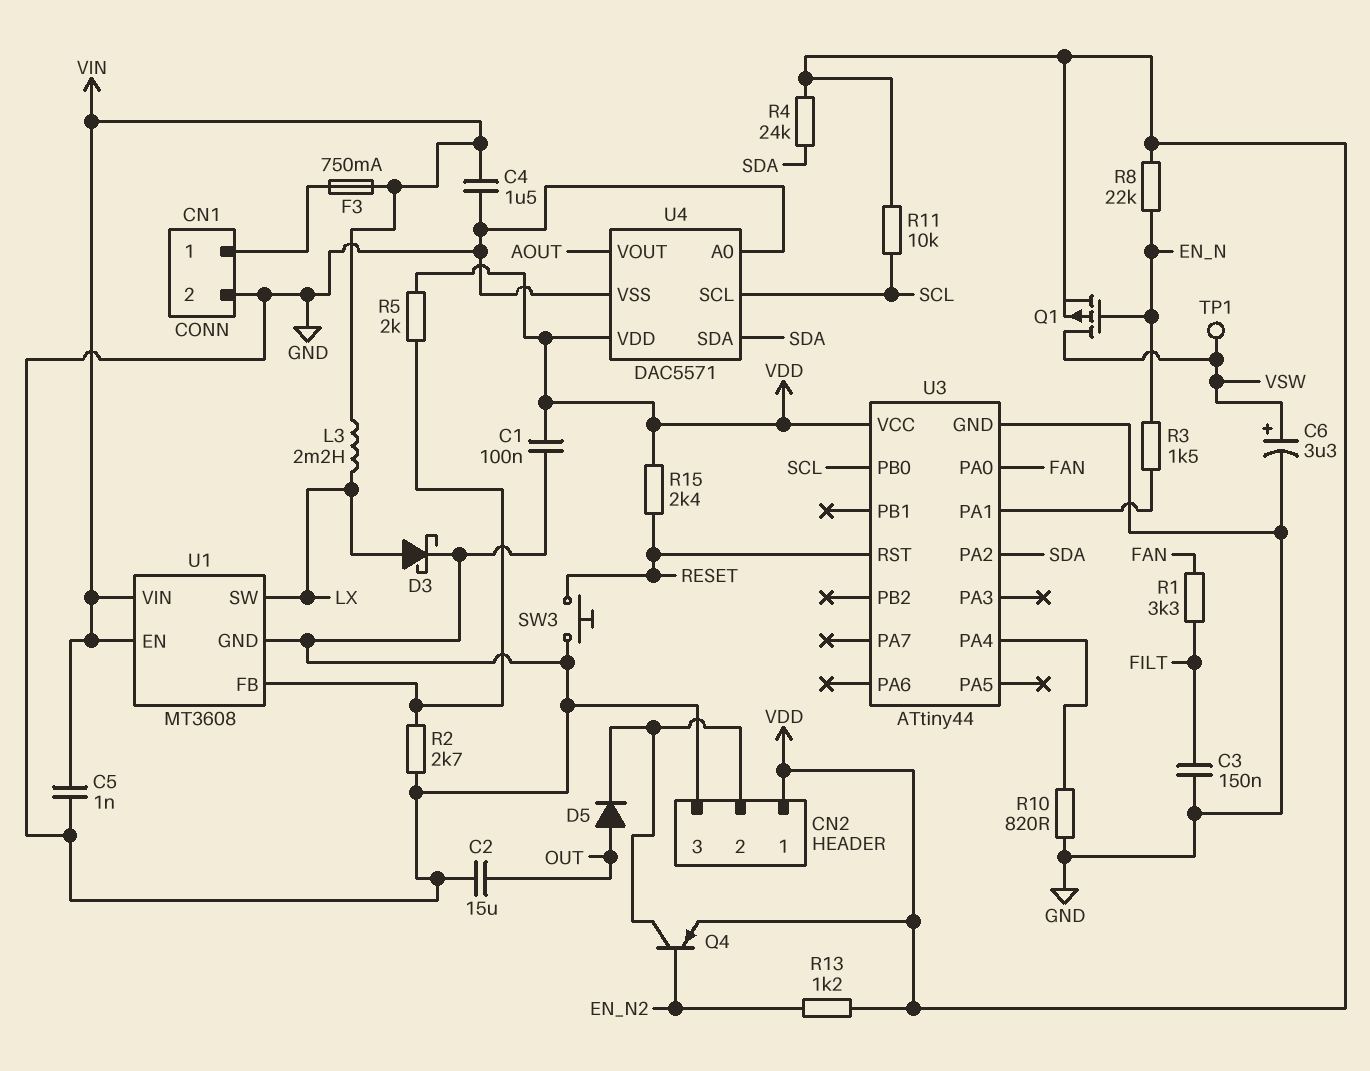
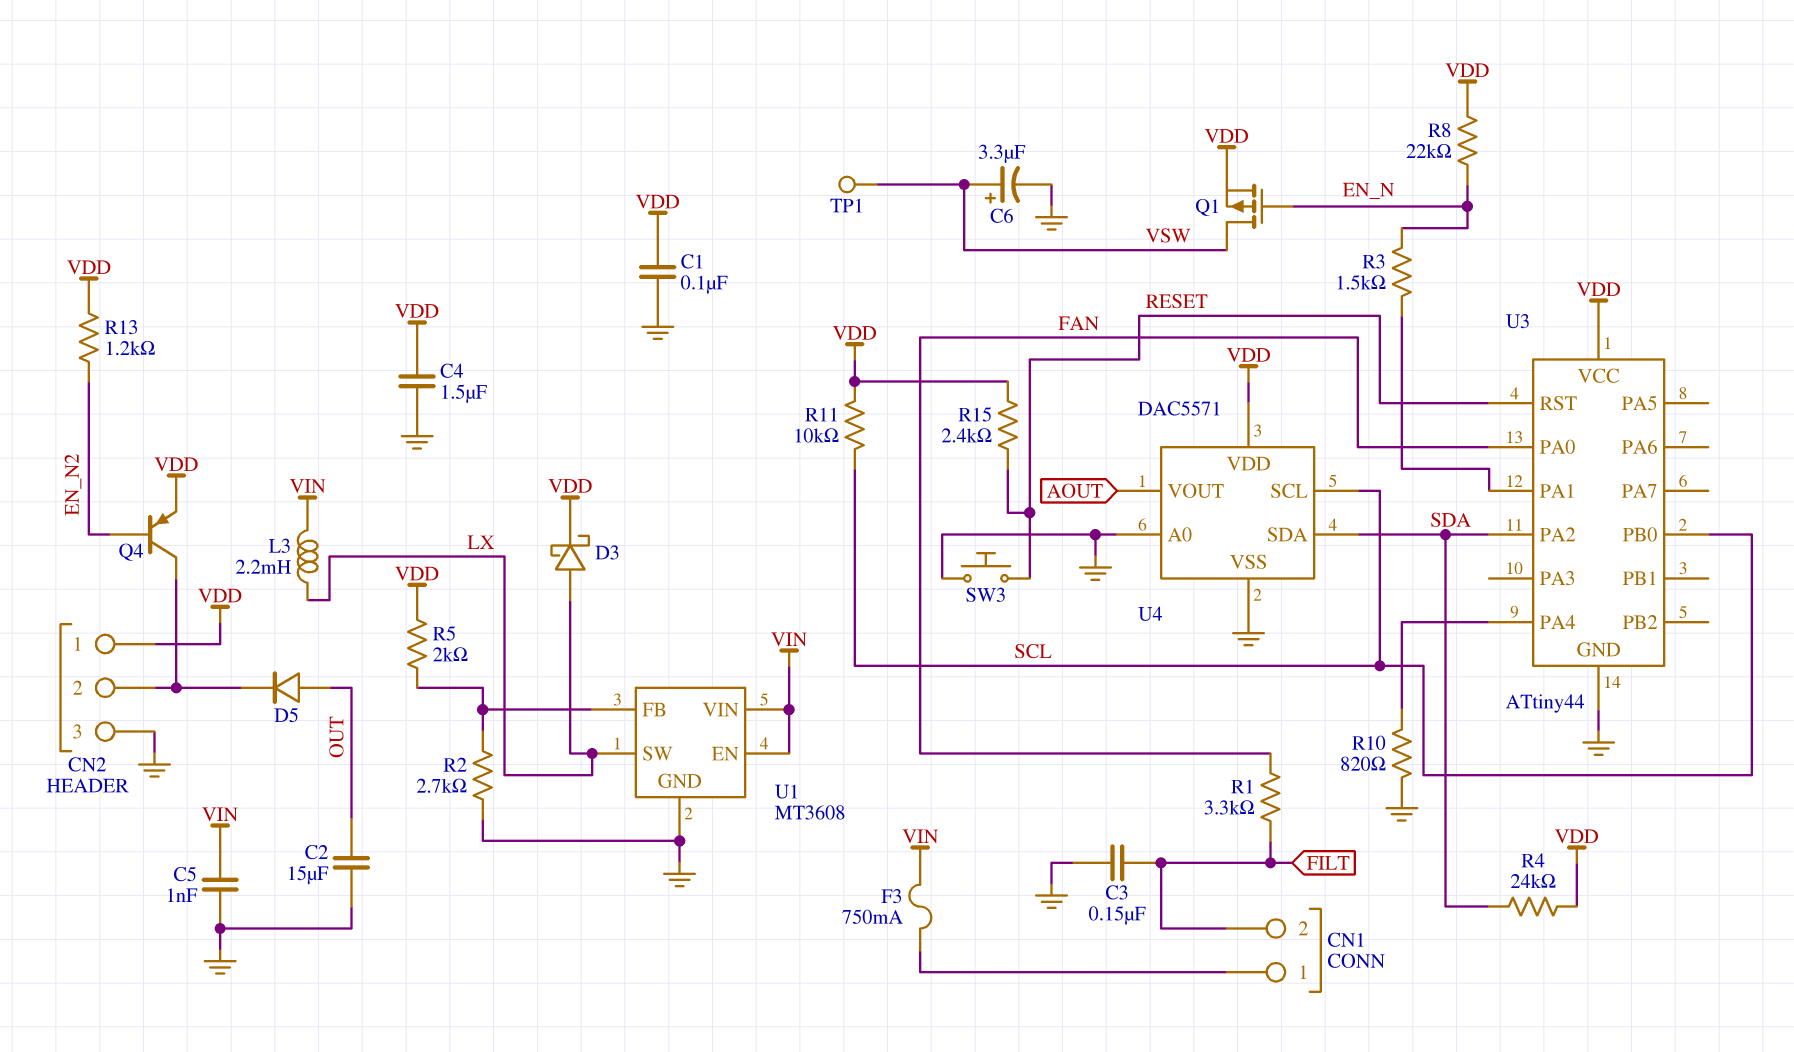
C4: 1.5uF (GND, VIN) -> 1.5uF (GND, VDD)
CN1 pin 2: GND -> FILT
D3: schottky (A LX, K GND) -> schottky (A LX, K VDD)

